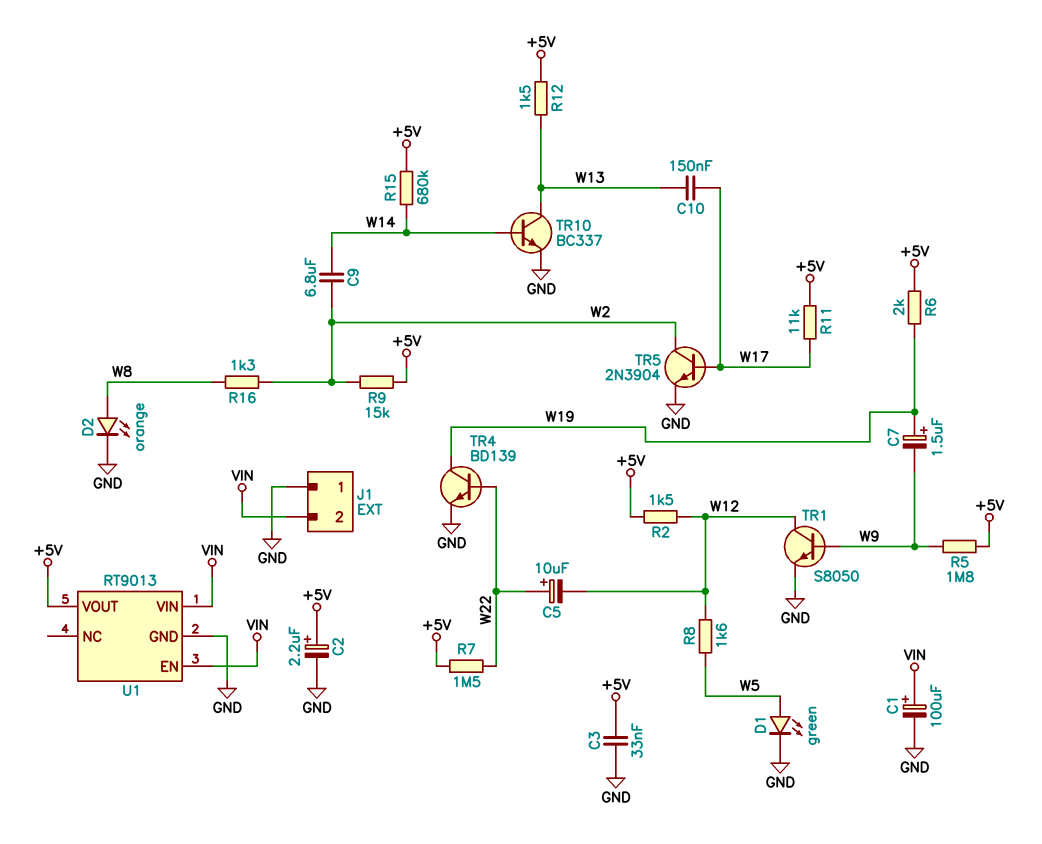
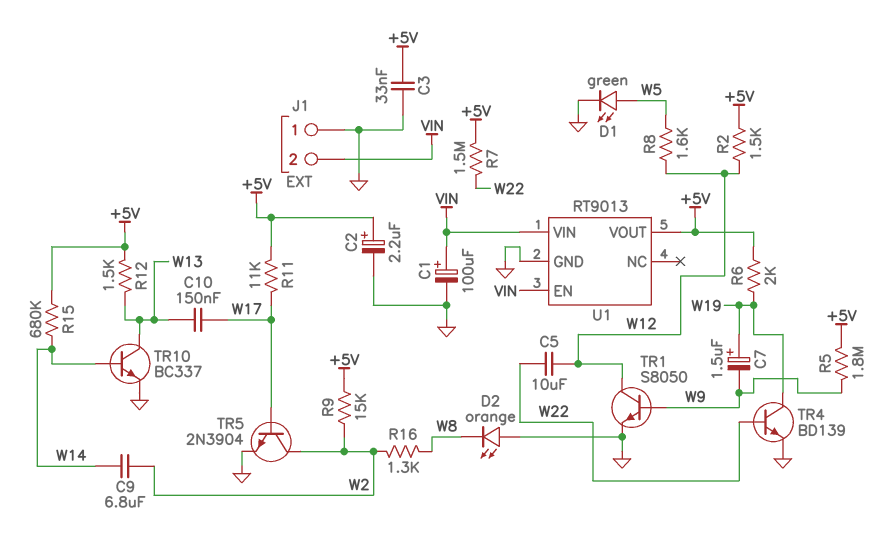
C5: 10uF (plus W22, minus W12) -> 10uF (W12, W22)
D2: LED orange (A W8, K GND) -> LED orange (A GND, K W8)

